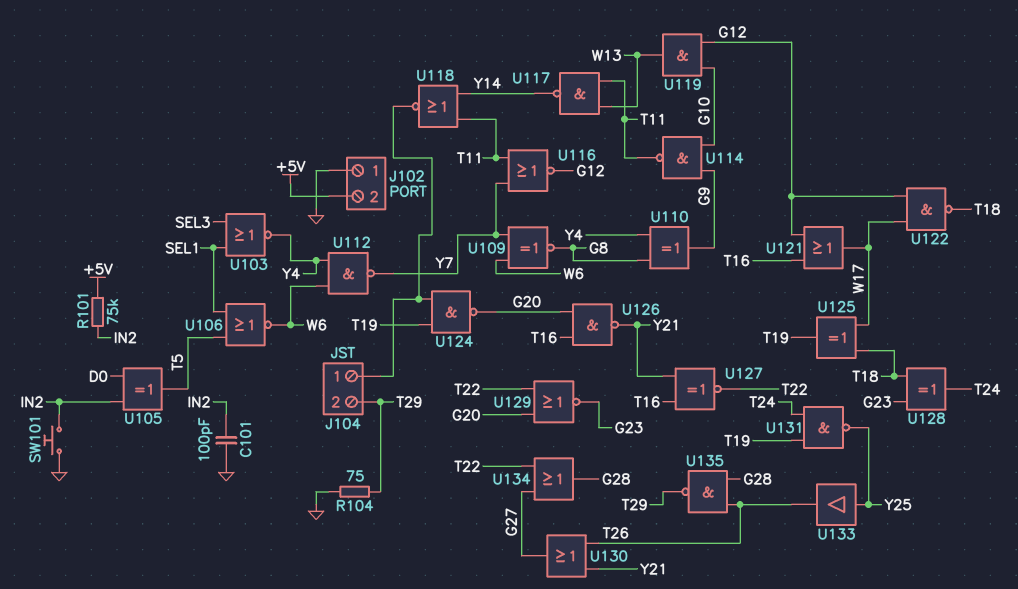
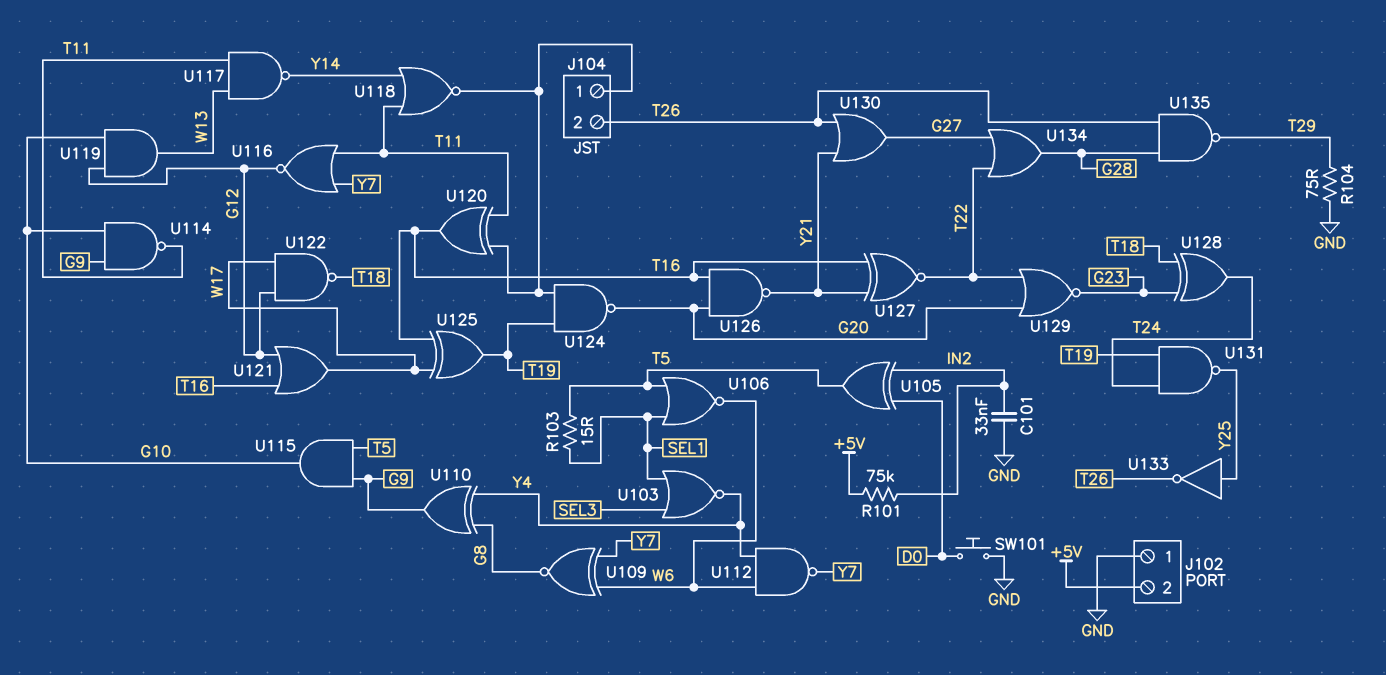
C101: 100pF (GND, IN2) -> 33nF (GND, IN2)
J104 pin 2: T29 -> T26
R103: none -> 15 (SEL1, T5)
SW101: button (GND, IN2) -> button (D0, GND)
U115: none -> AND (in G9, in T5, out G10)
U120: none -> XOR (in J104/1, in T11, out T16)
U125: XOR (in T18, in W17, out T19) -> XOR (in T16, in W17, out T19)
U133: buffer (in Y25, out T26) -> NOT (in Y25, out T26)

